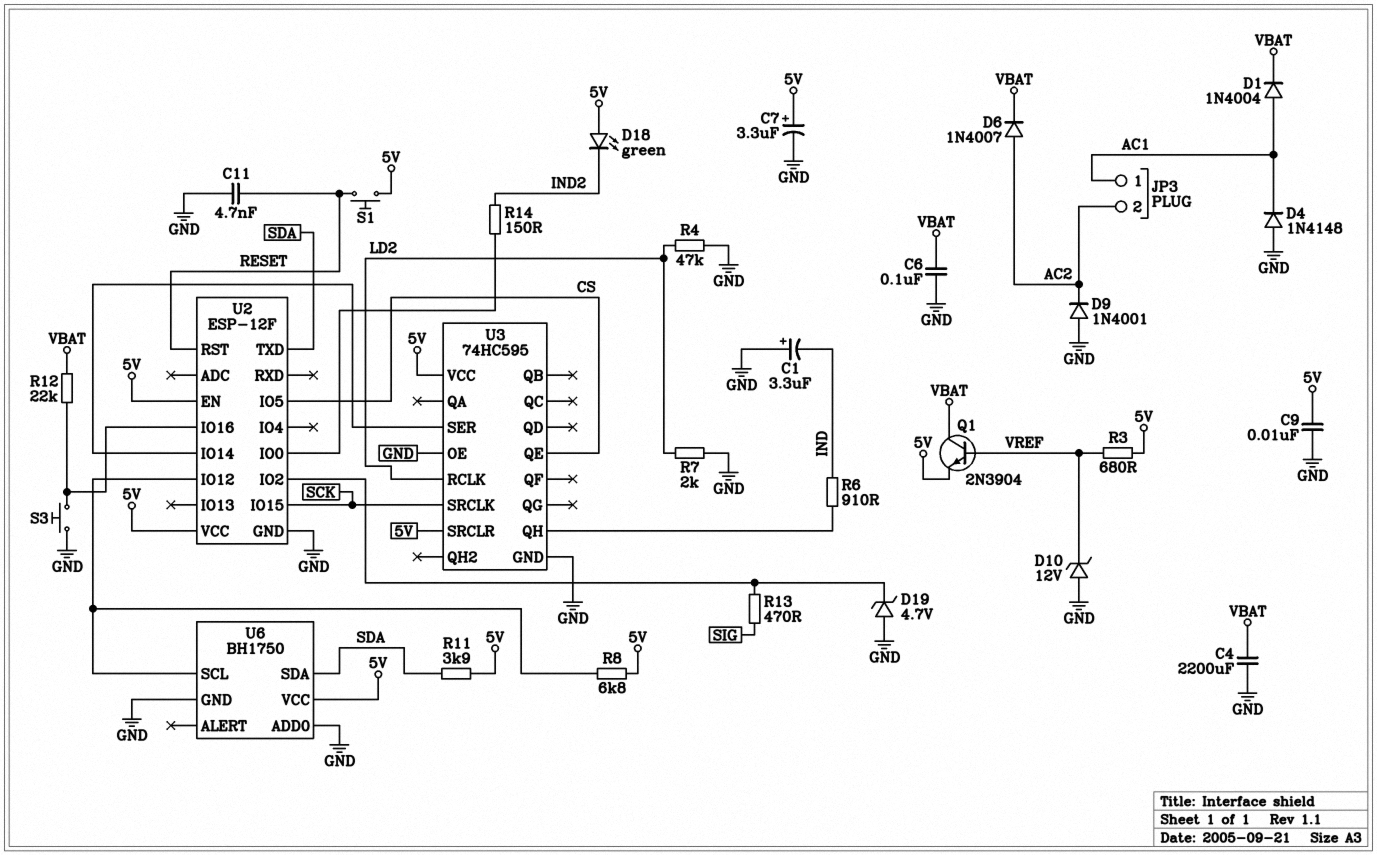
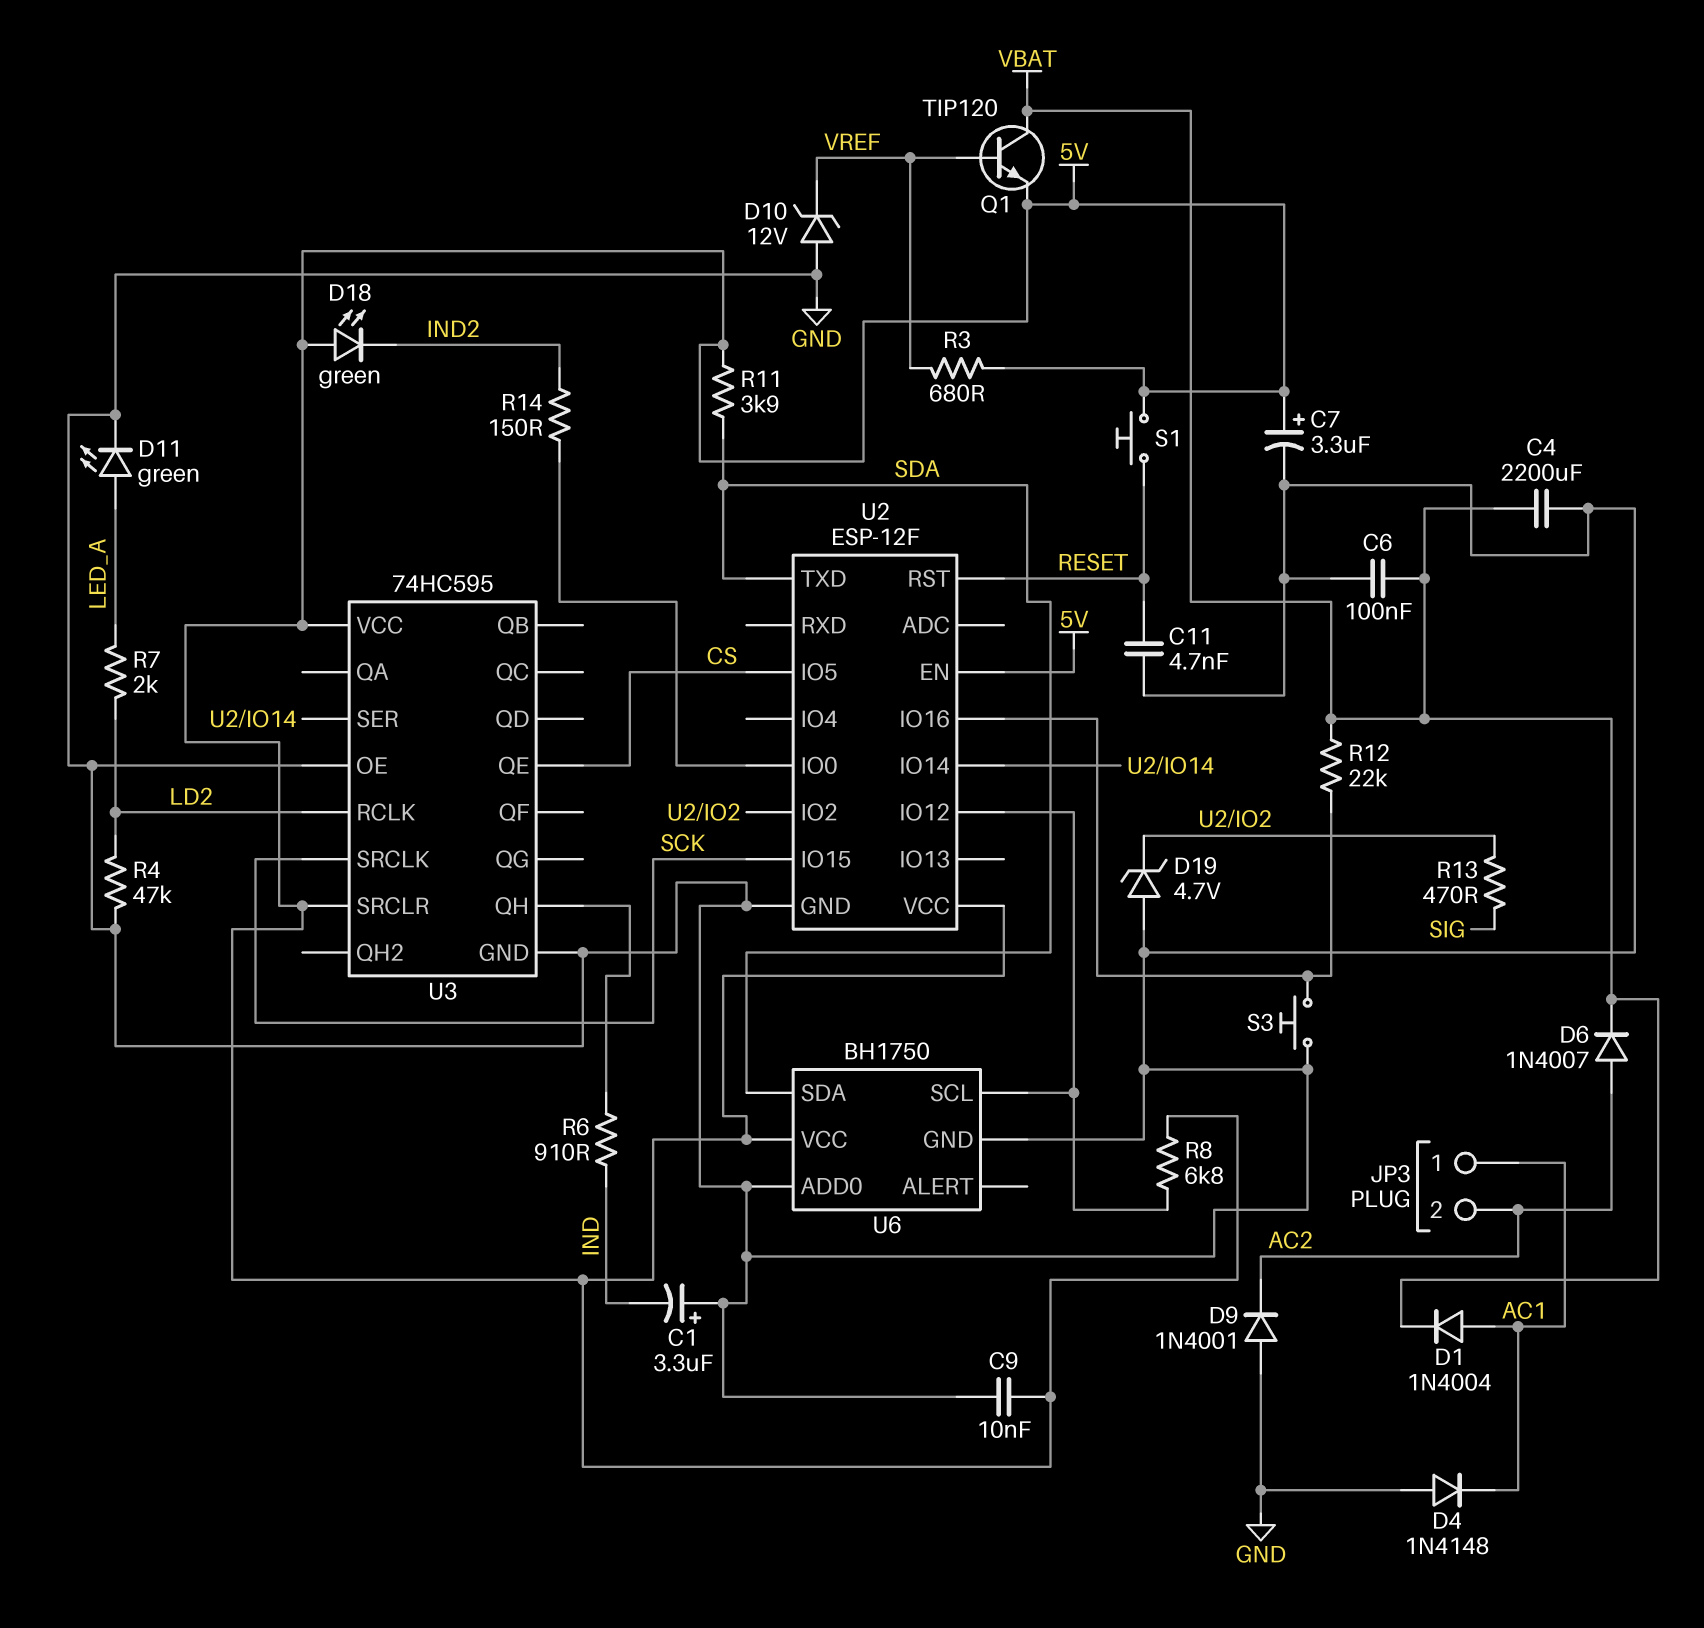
D11: none -> LED green (A LED_A, K GND)
Q1: NPN 2N3904 (B VREF, C VBAT, E 5V) -> NPN TIP120 (B VREF, C VBAT, E 5V)
R7: 2k (GND, LD2) -> 2k (LD2, LED_A)

